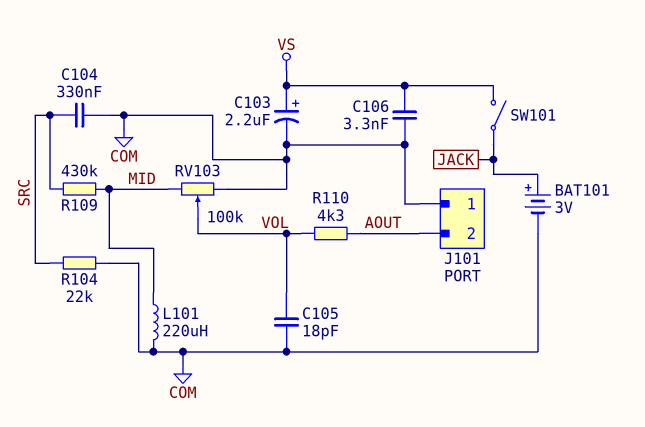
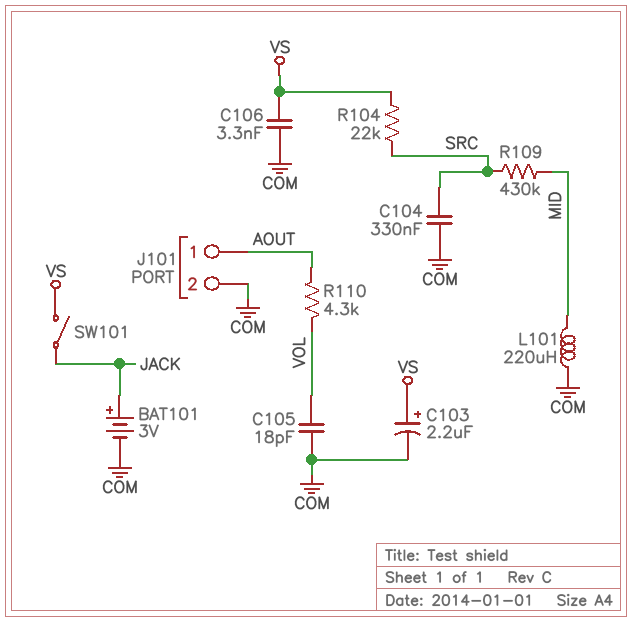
J101 pin 1: COM -> AOUT
J101 pin 2: AOUT -> COM
R104: 22k (COM, SRC) -> 22k (SRC, VS)
RV103: 100k (COM, MID, wiper VOL) -> none

